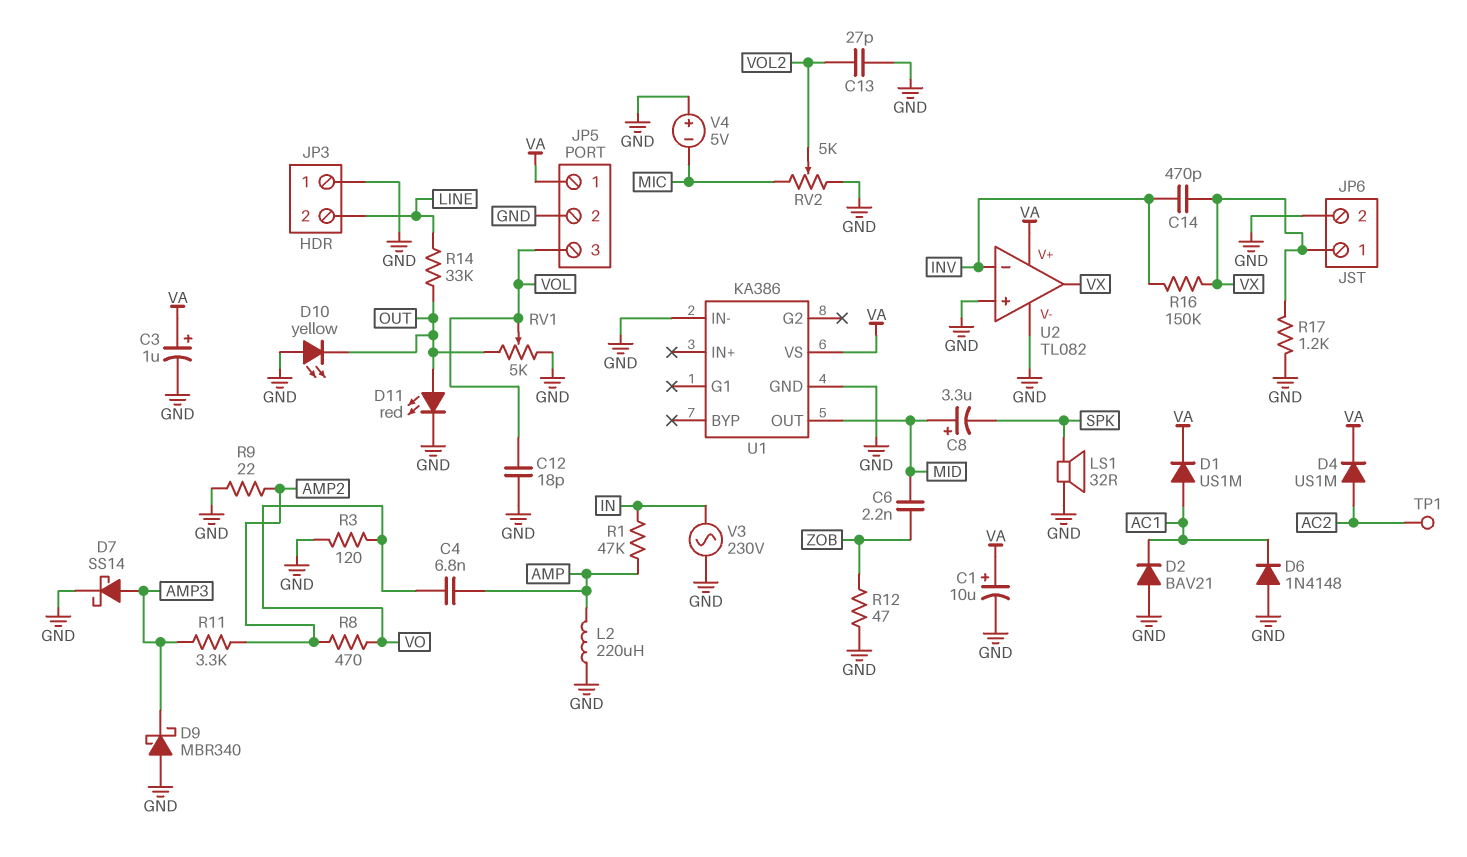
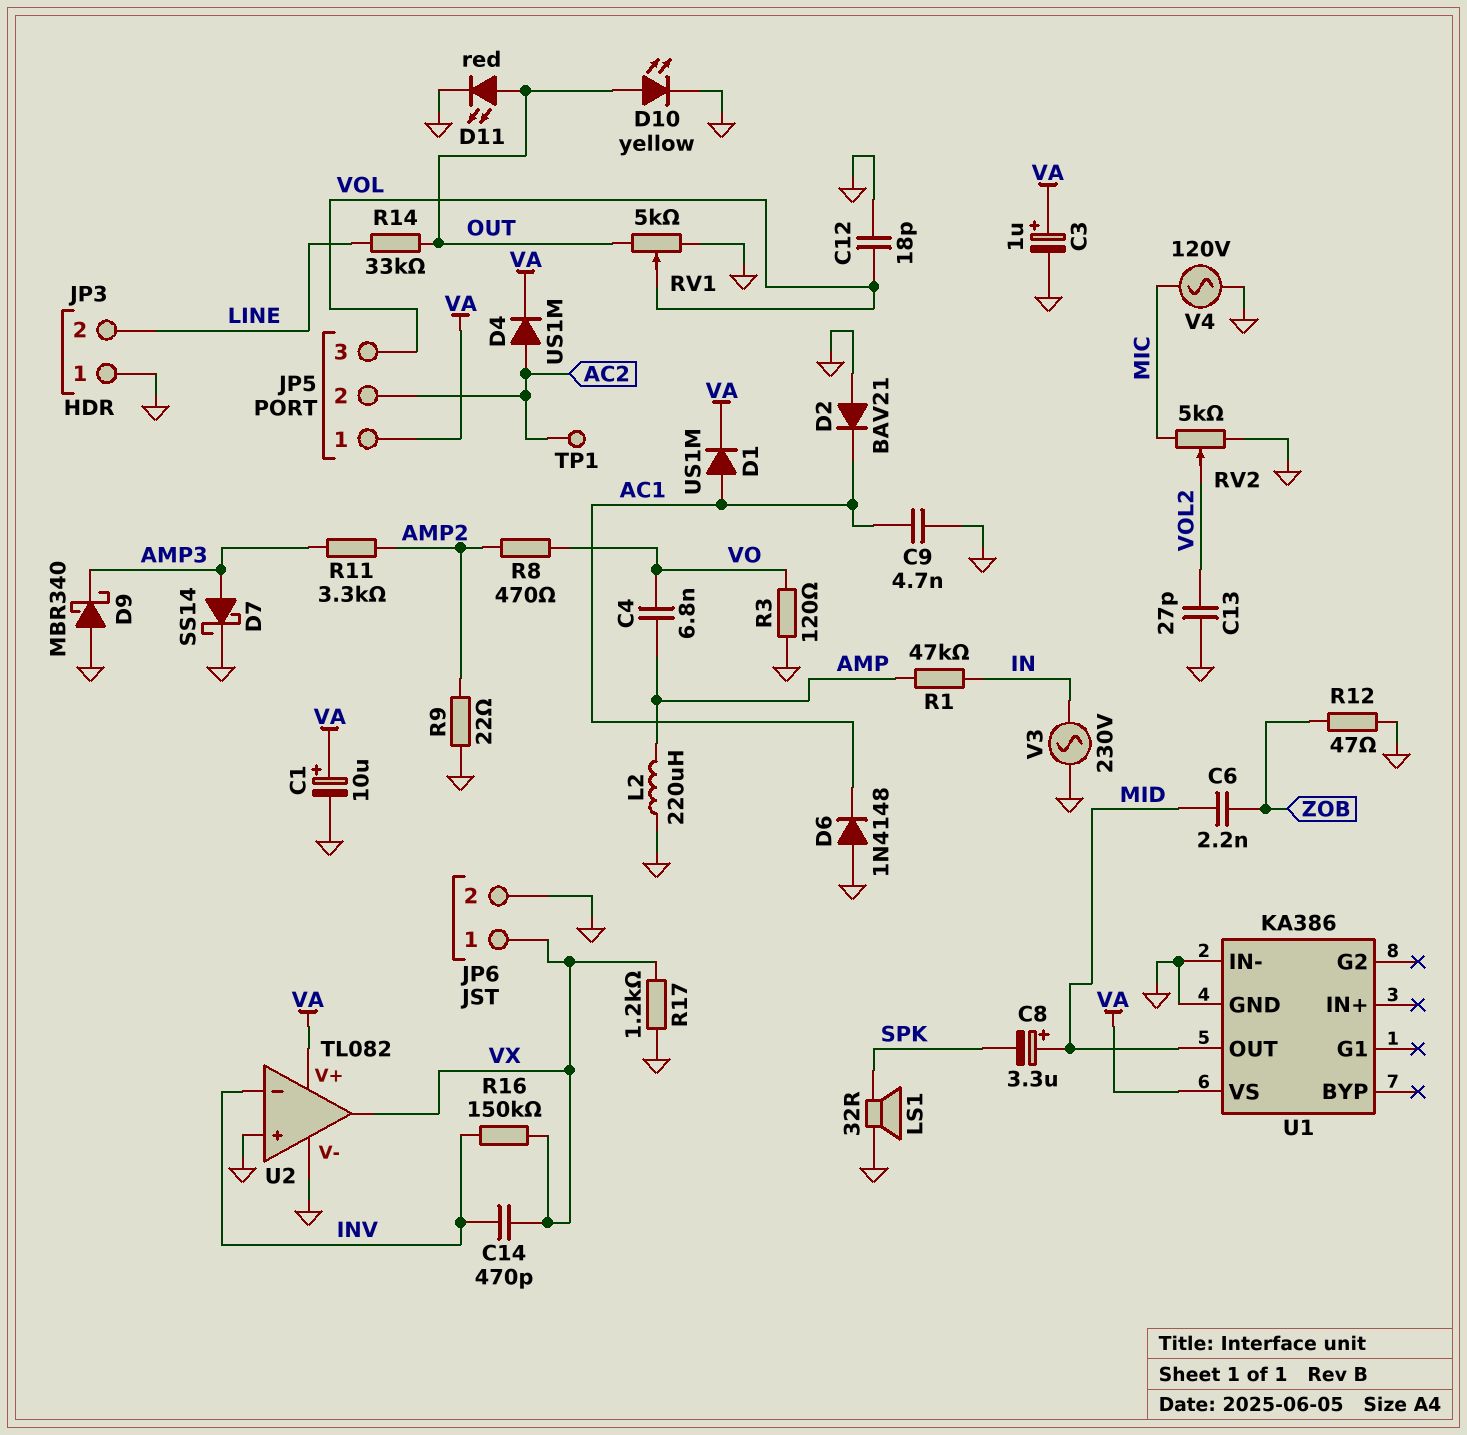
C9: none -> 4.7nF (AC1, GND)
D10: LED yellow (A GND, K OUT) -> LED yellow (A OUT, K GND)
JP5 pin 2: GND -> AC2
V4: 5V (plus GND, minus MIC) -> AC 120V (GND, MIC)

